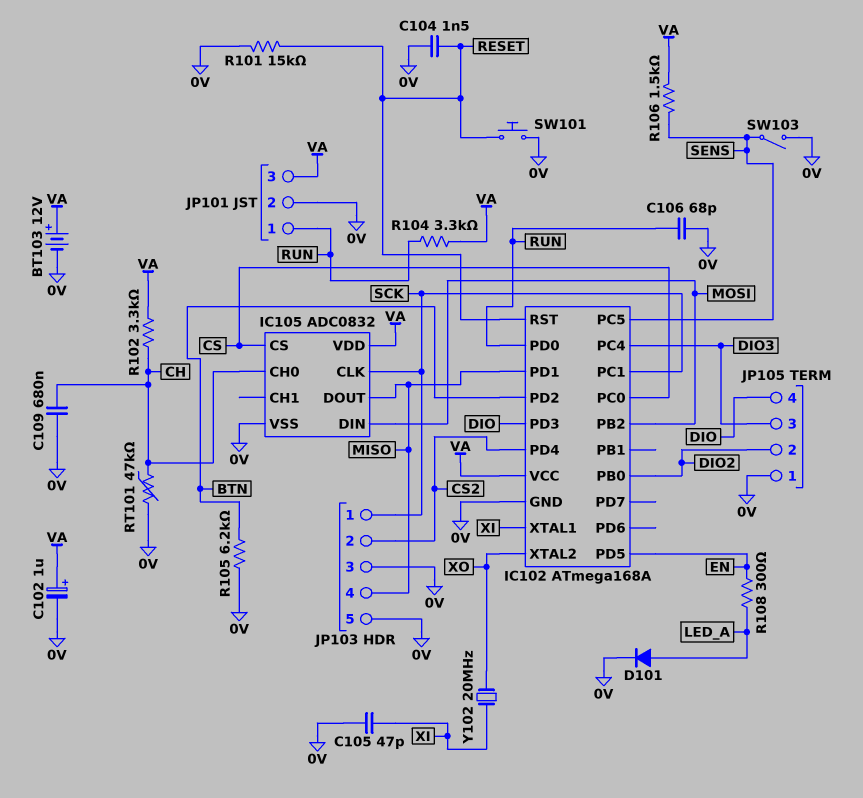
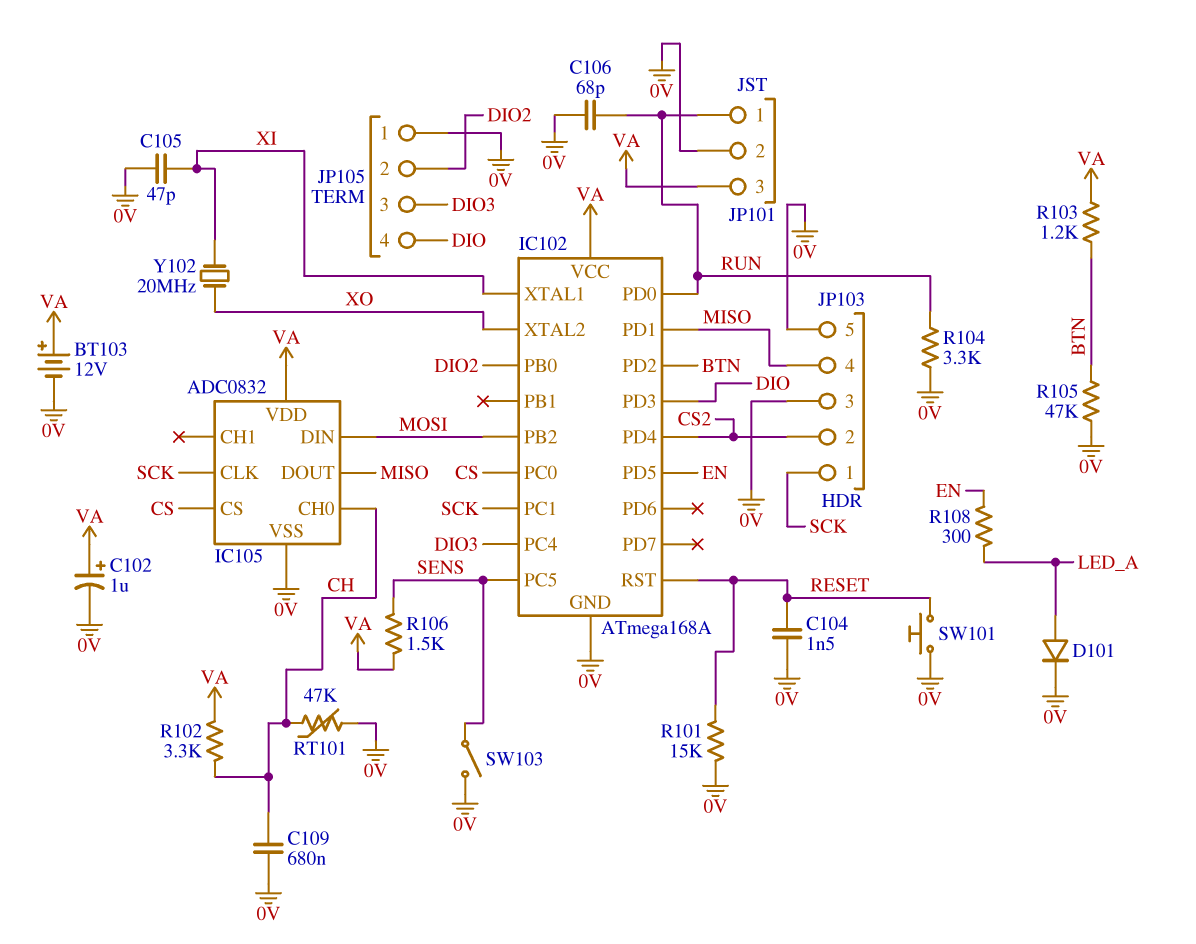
R103: none -> 1.2k (BTN, VA)
R104: 3.3k (RUN, VA) -> 3.3k (0V, RUN)
R105: 6.2k (0V, BTN) -> 47k (0V, BTN)

